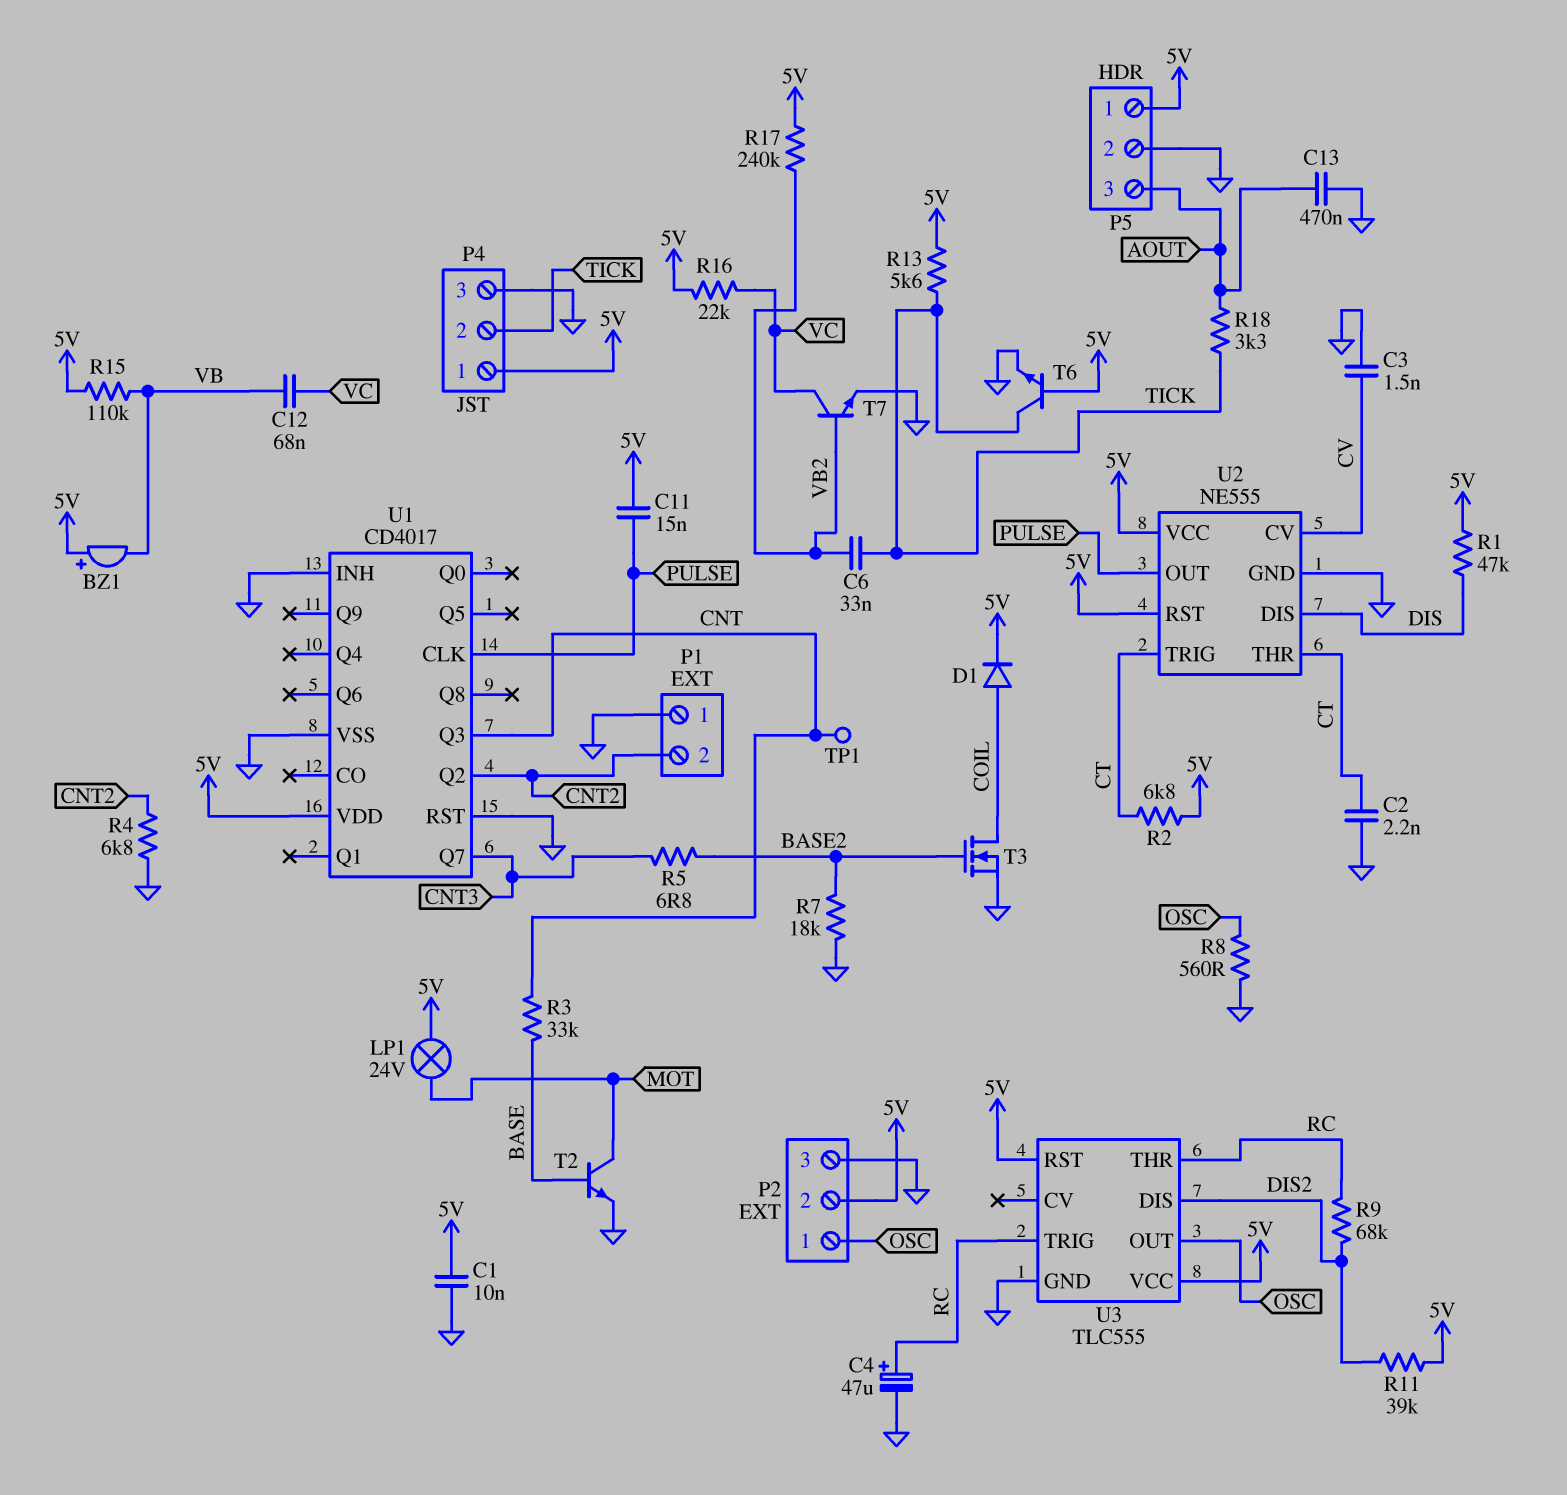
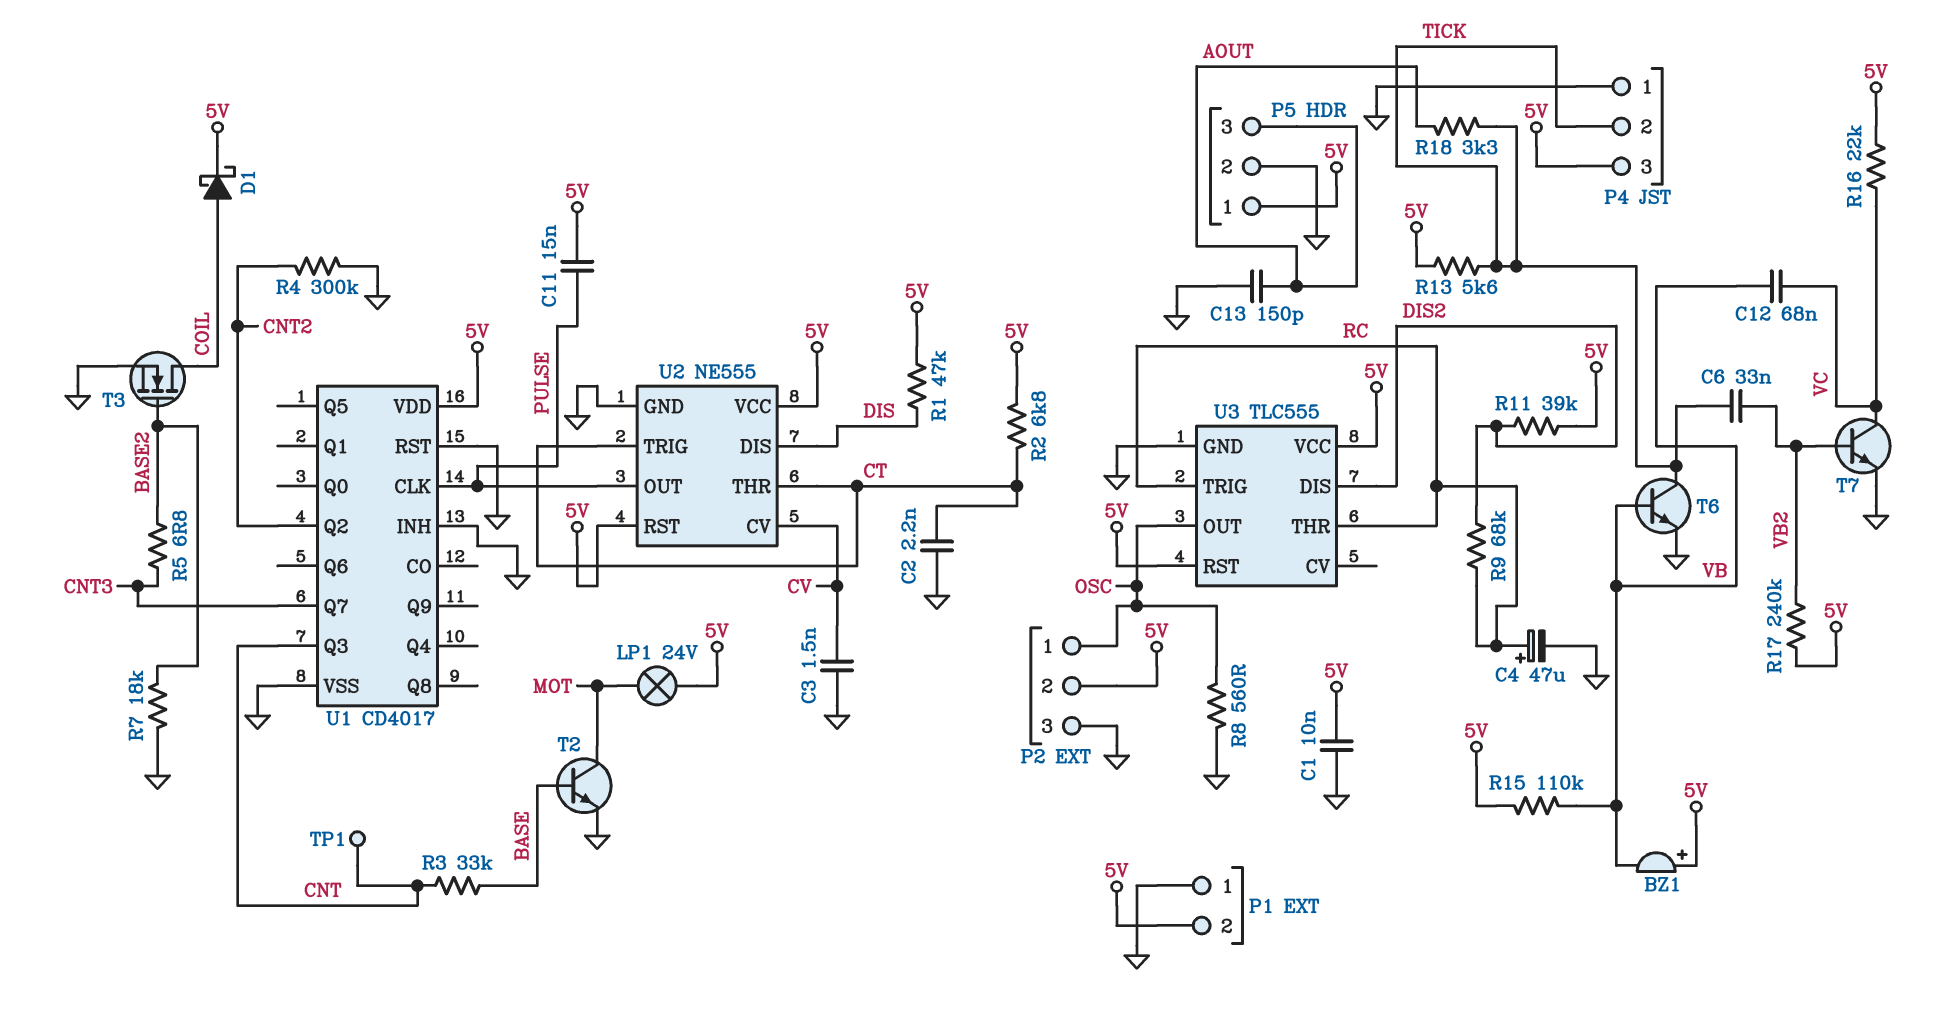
C13: 470nF (AOUT, GND) -> 150pF (AOUT, GND)
D1: diode (A COIL, K 5V) -> schottky (A COIL, K 5V)
P1 pin 2: CNT2 -> 5V
P4 pin 1: 5V -> GND
P4 pin 3: GND -> 5V
R4: 6.8k (CNT2, GND) -> 300k (CNT2, GND)
T6: NPN (B 5V, C TICK, E GND) -> NPN (B VB, C TICK, E GND)

